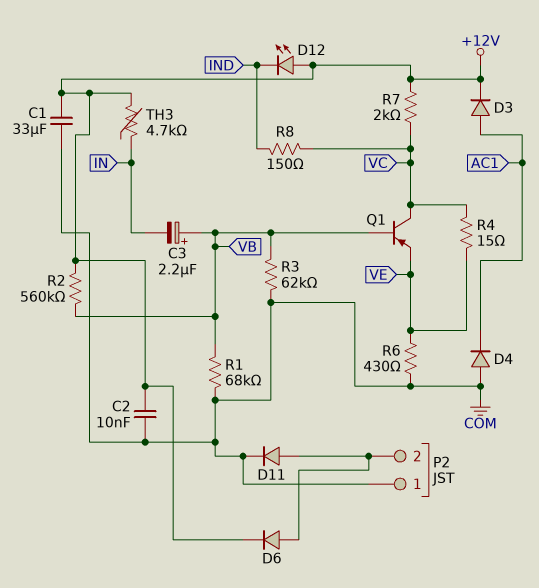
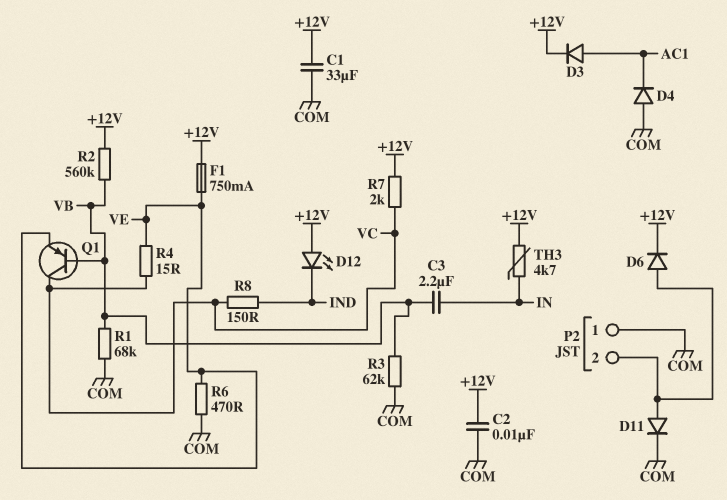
C3: 2.2uF (plus VB, minus IN) -> 2.2uF (IN, VB)
F1: none -> 750mA (+12V, VE)
R6: 430 (COM, VE) -> 470 (COM, VE)

